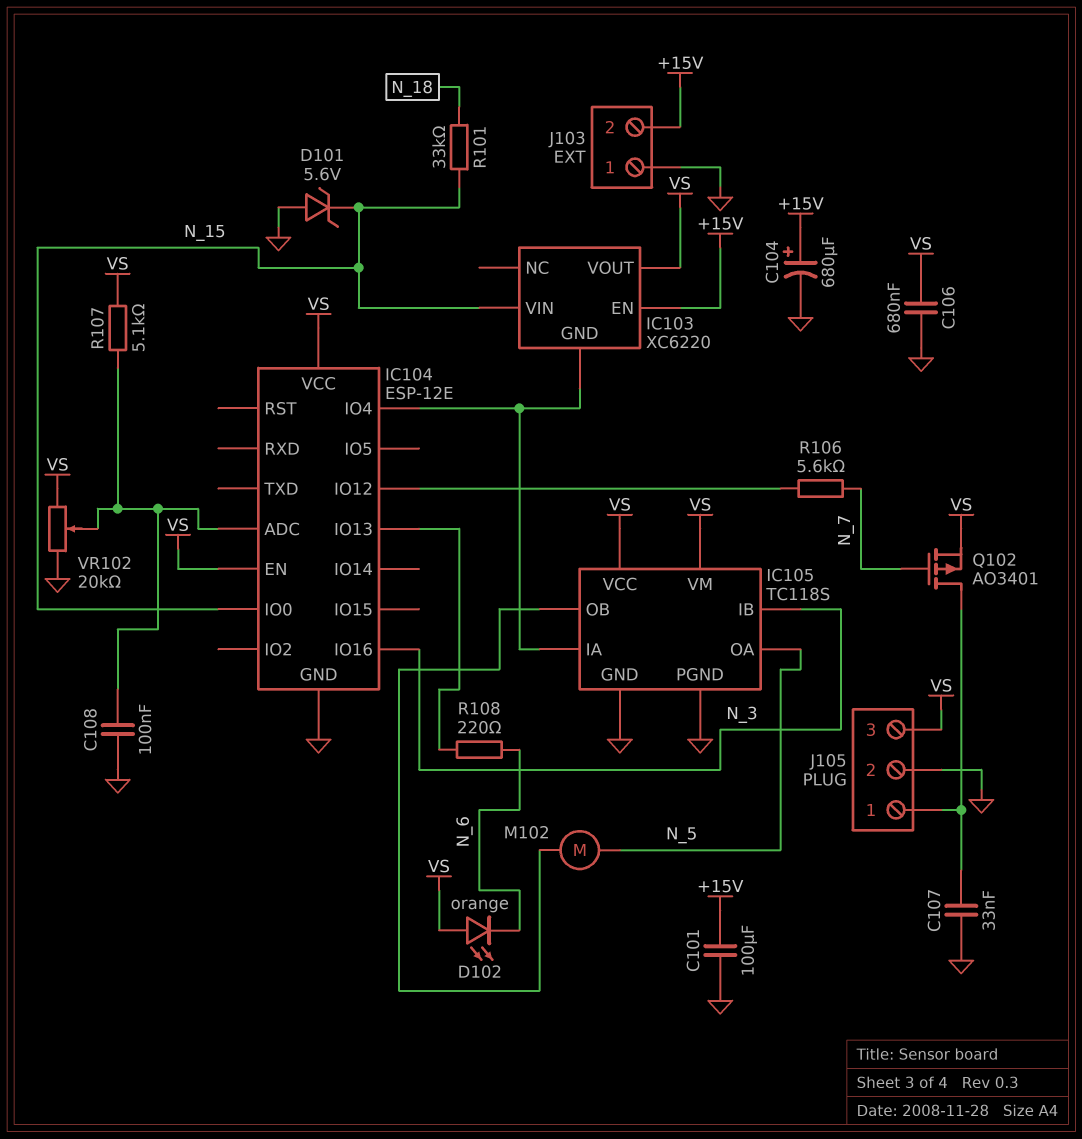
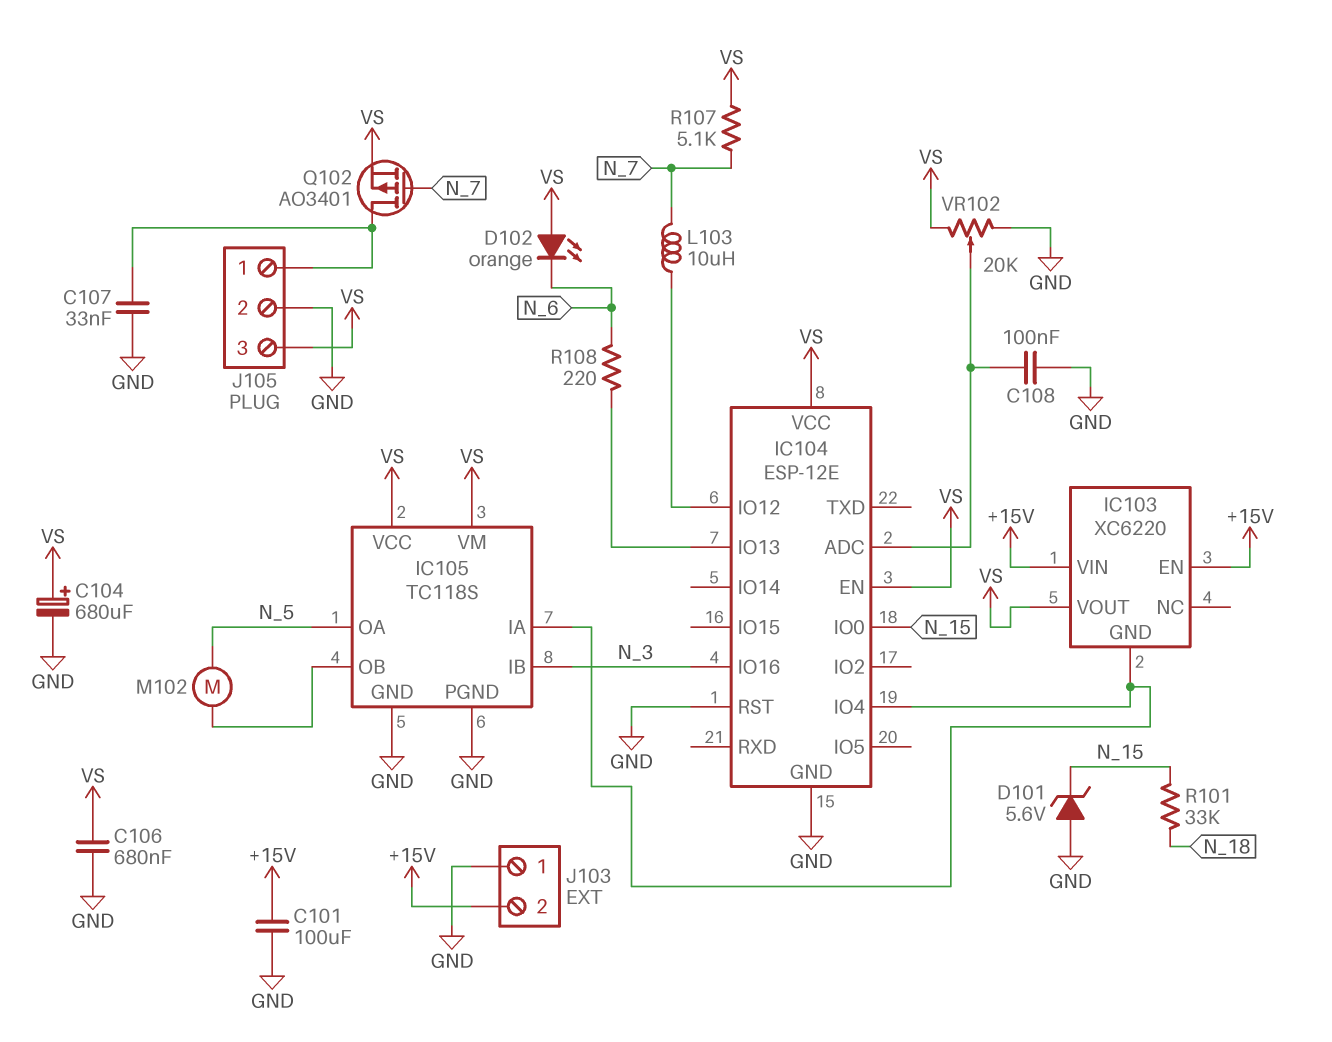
C104: 680uF (plus +15V, minus GND) -> 680uF (plus VS, minus GND)
IC103 pin VIN: N_15 -> +15V
IC104 pin RST: none -> GND
L103: none -> 10uH (IC104/IO12, N_7)
R106: 5.6k (IC104/IO12, N_7) -> none
R107: 5.1k (IC104/ADC, VS) -> 5.1k (N_7, VS)

